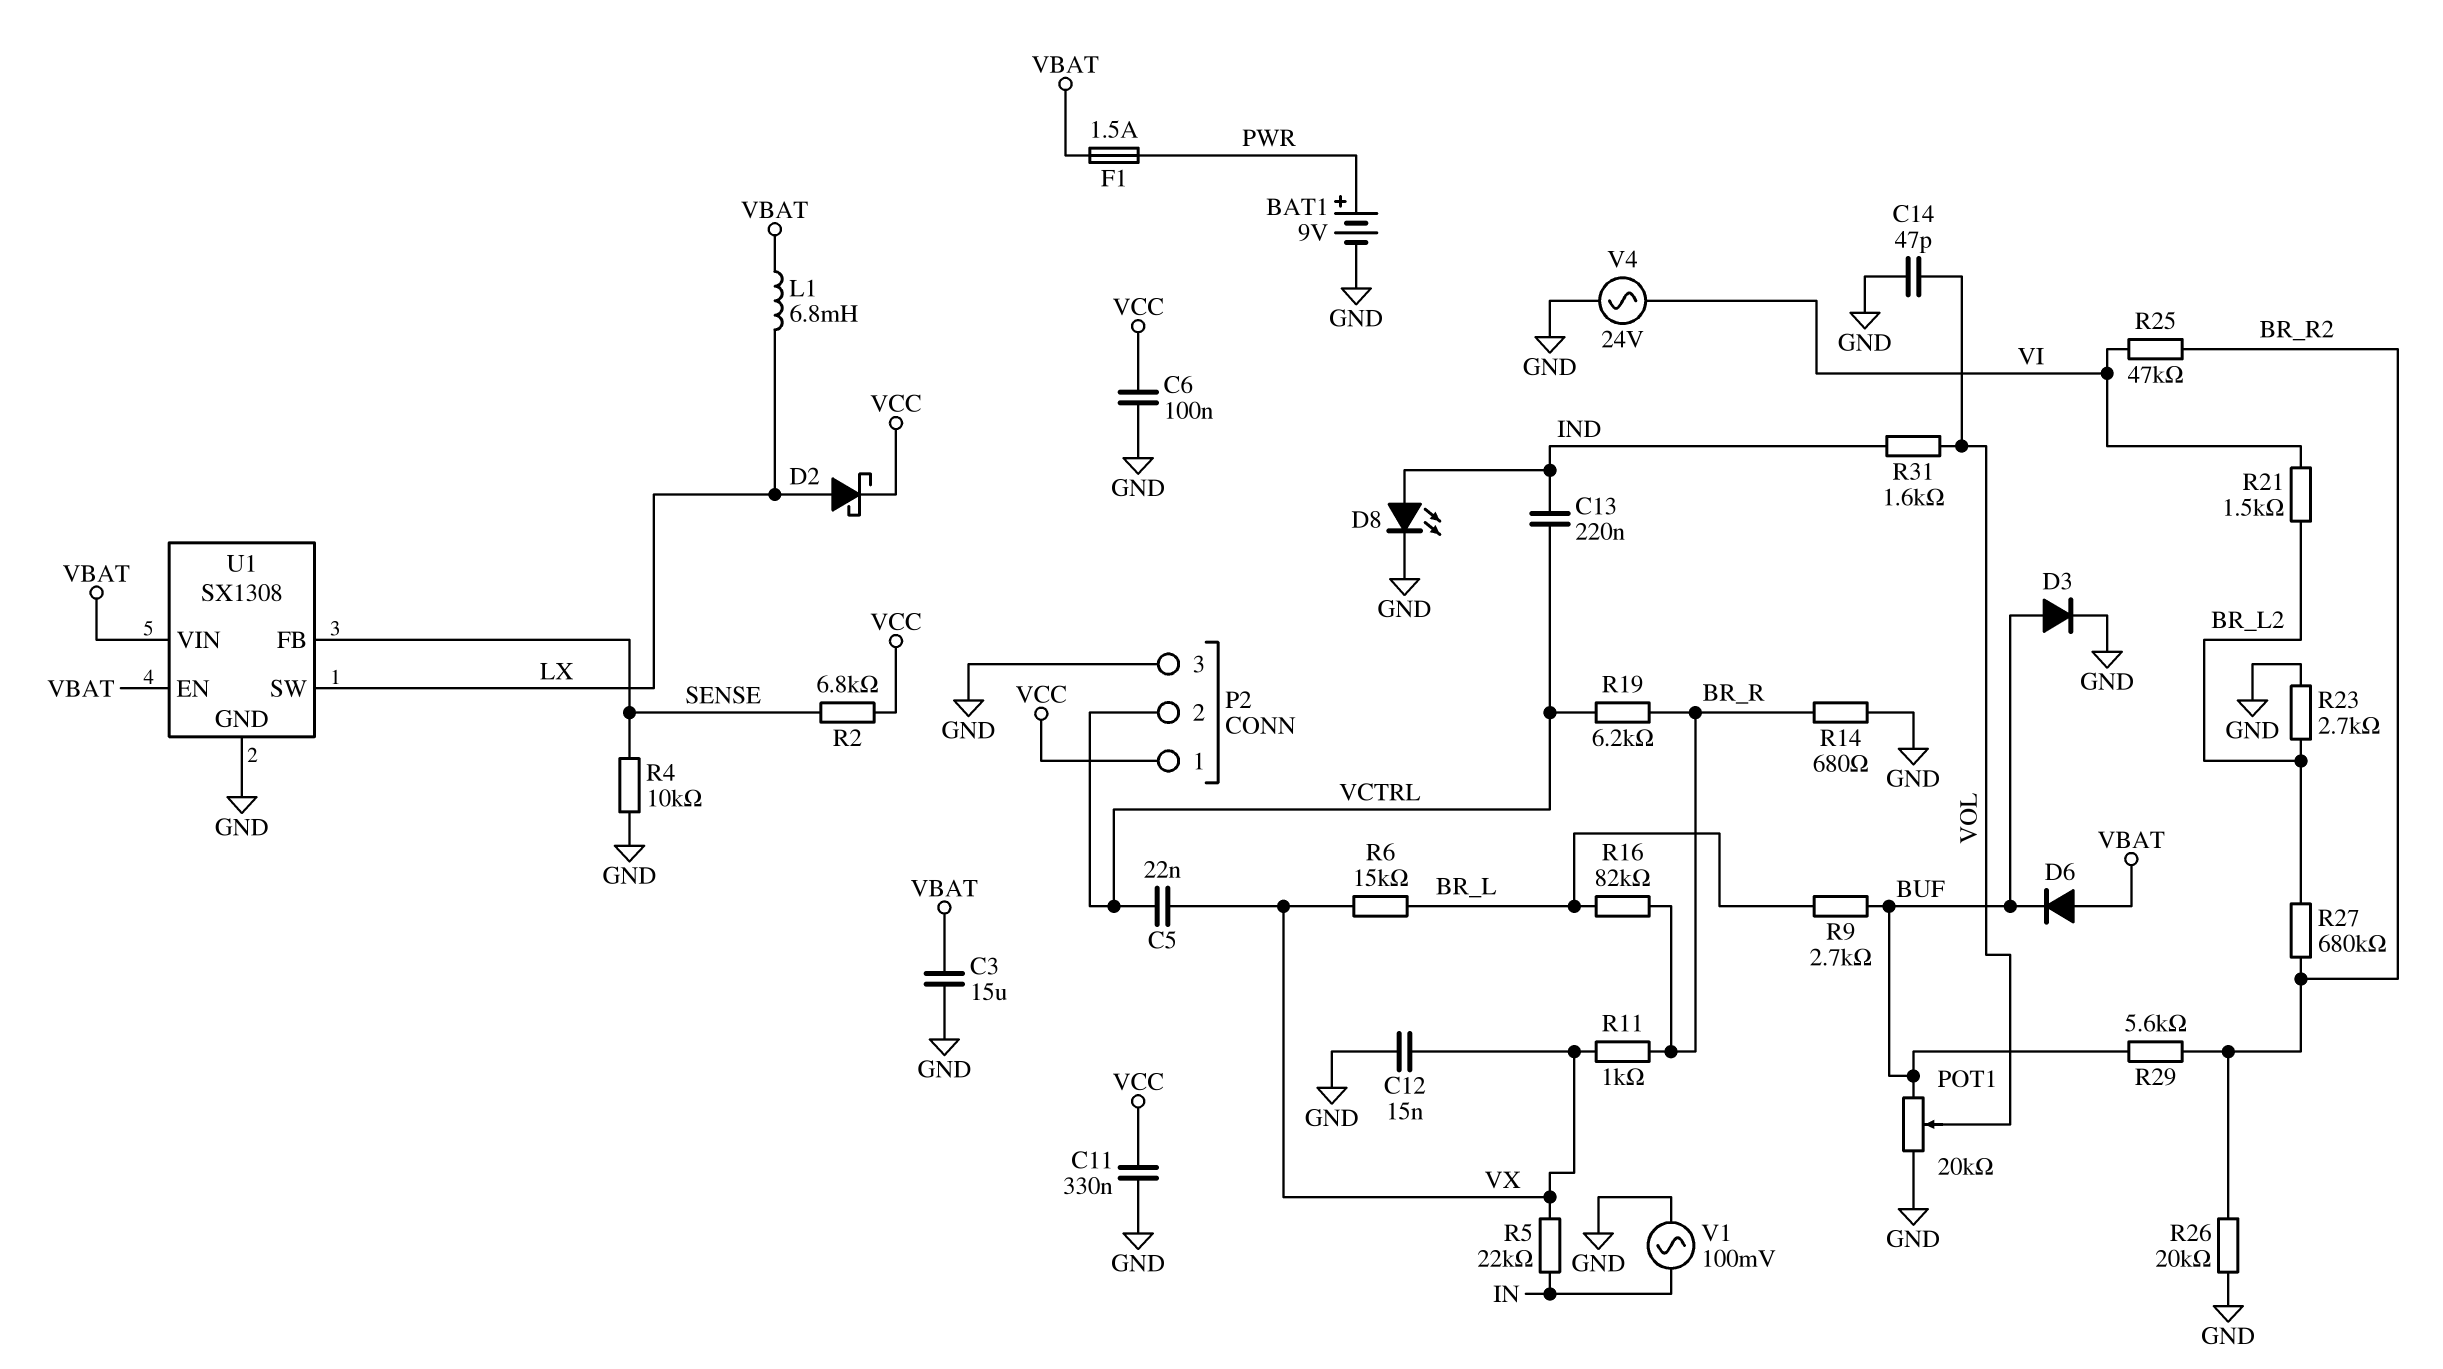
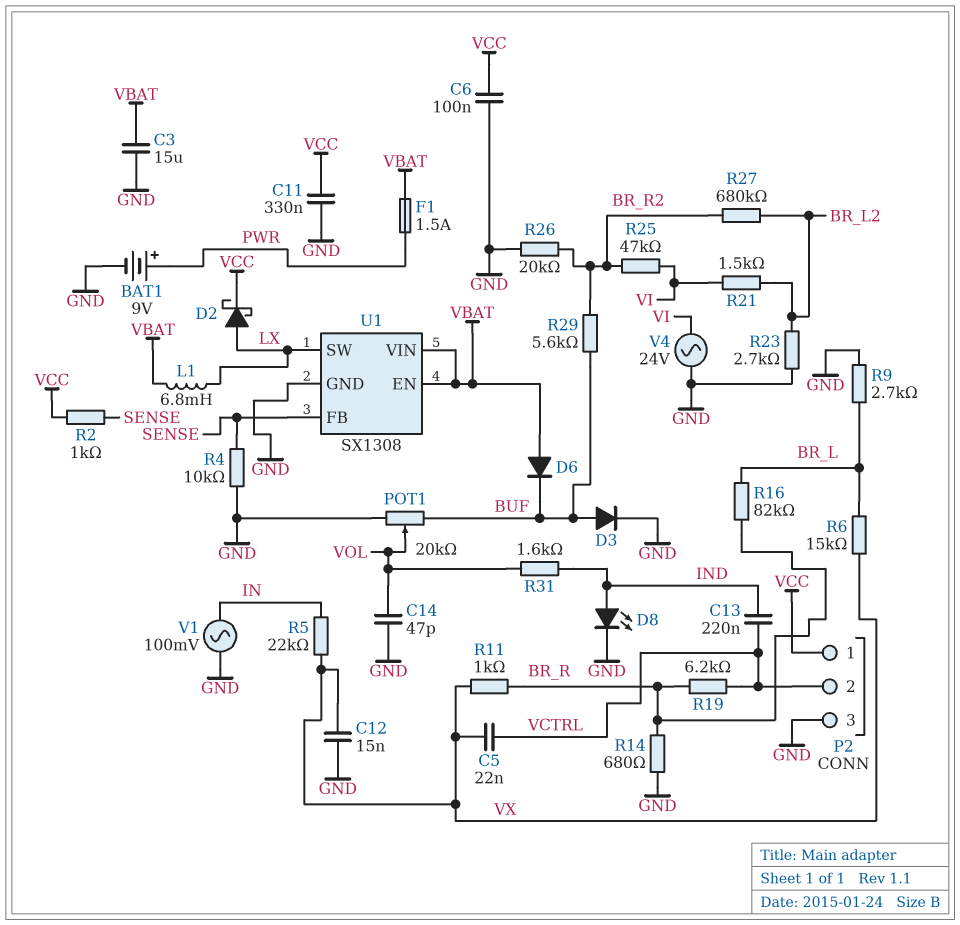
R2: 6.8k (SENSE, VCC) -> 1k (SENSE, VCC)
R9: 2.7k (BR_L, BUF) -> 2.7k (BR_L, GND)

